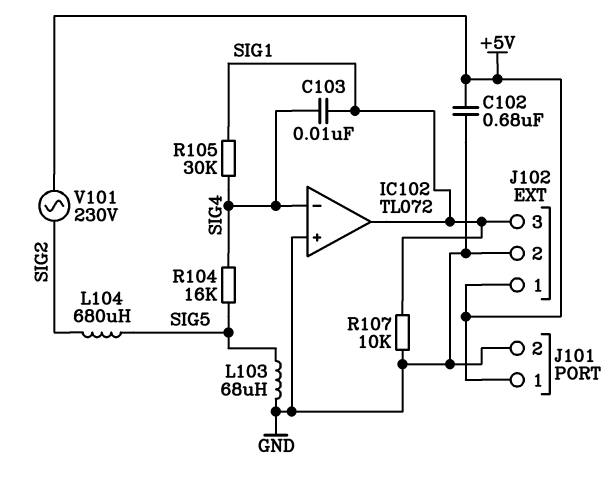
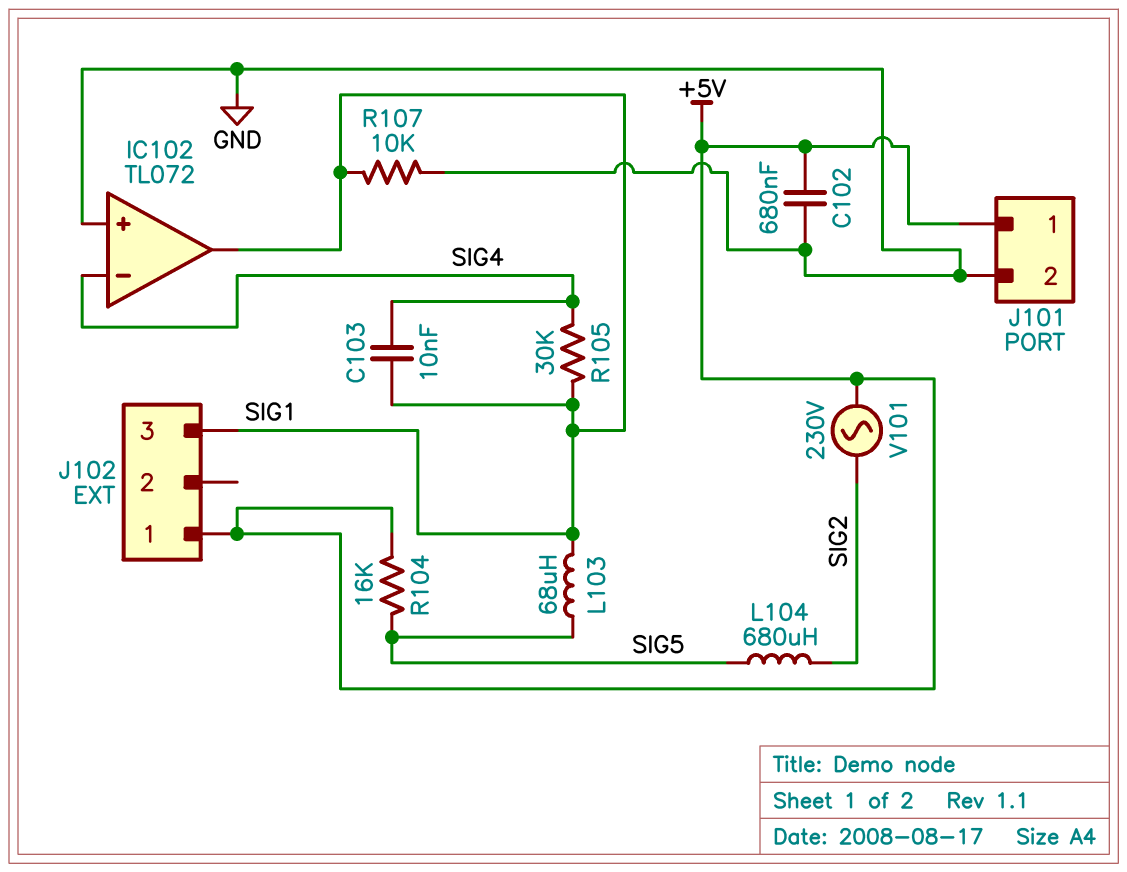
J102 pin 2: GND -> none
L103: 68uH (GND, SIG5) -> 68uH (SIG1, SIG5)
R104: 16k (SIG4, SIG5) -> 16k (+5V, SIG5)

